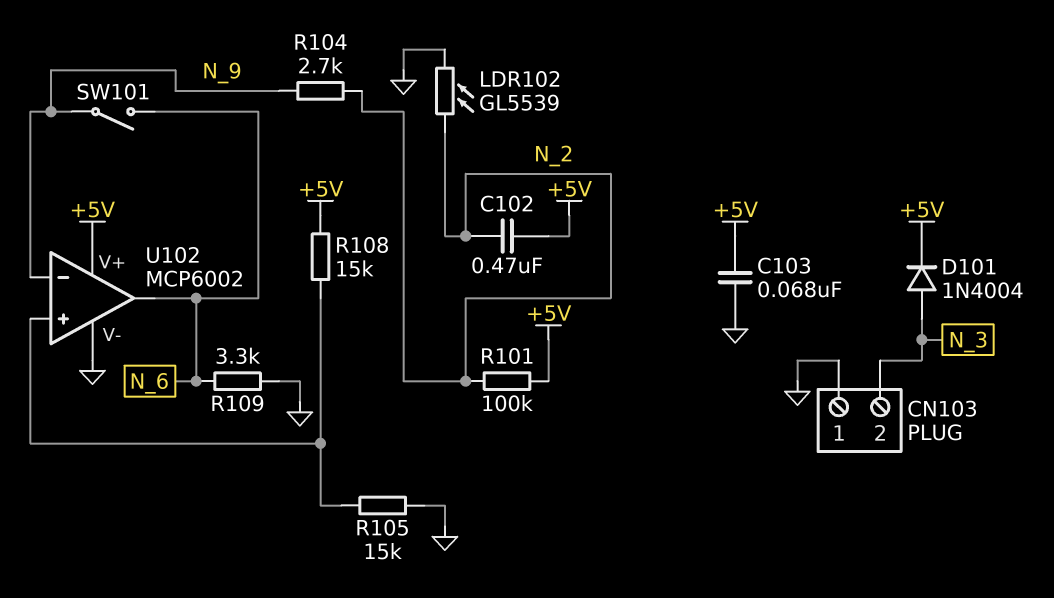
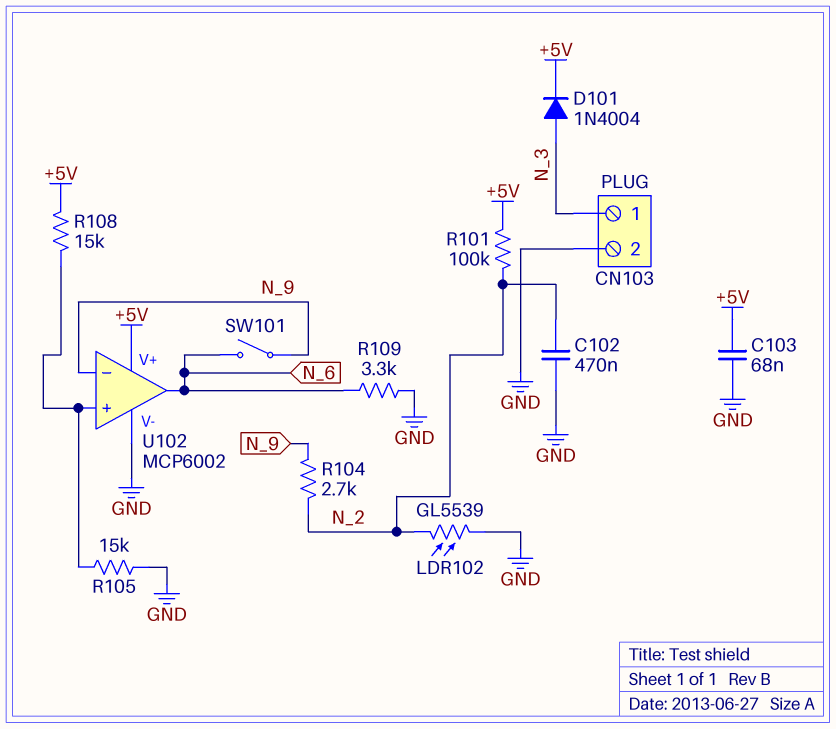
C102: 470nF (+5V, N_2) -> 470nF (GND, N_2)
CN103 pin 1: GND -> N_3
CN103 pin 2: N_3 -> GND

